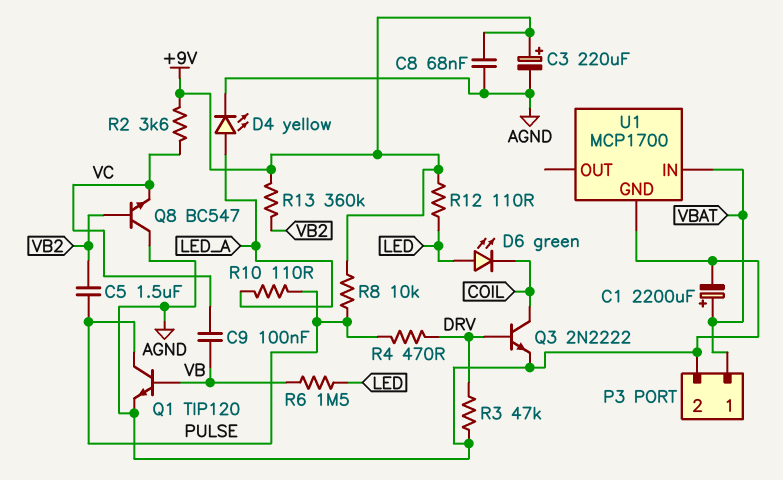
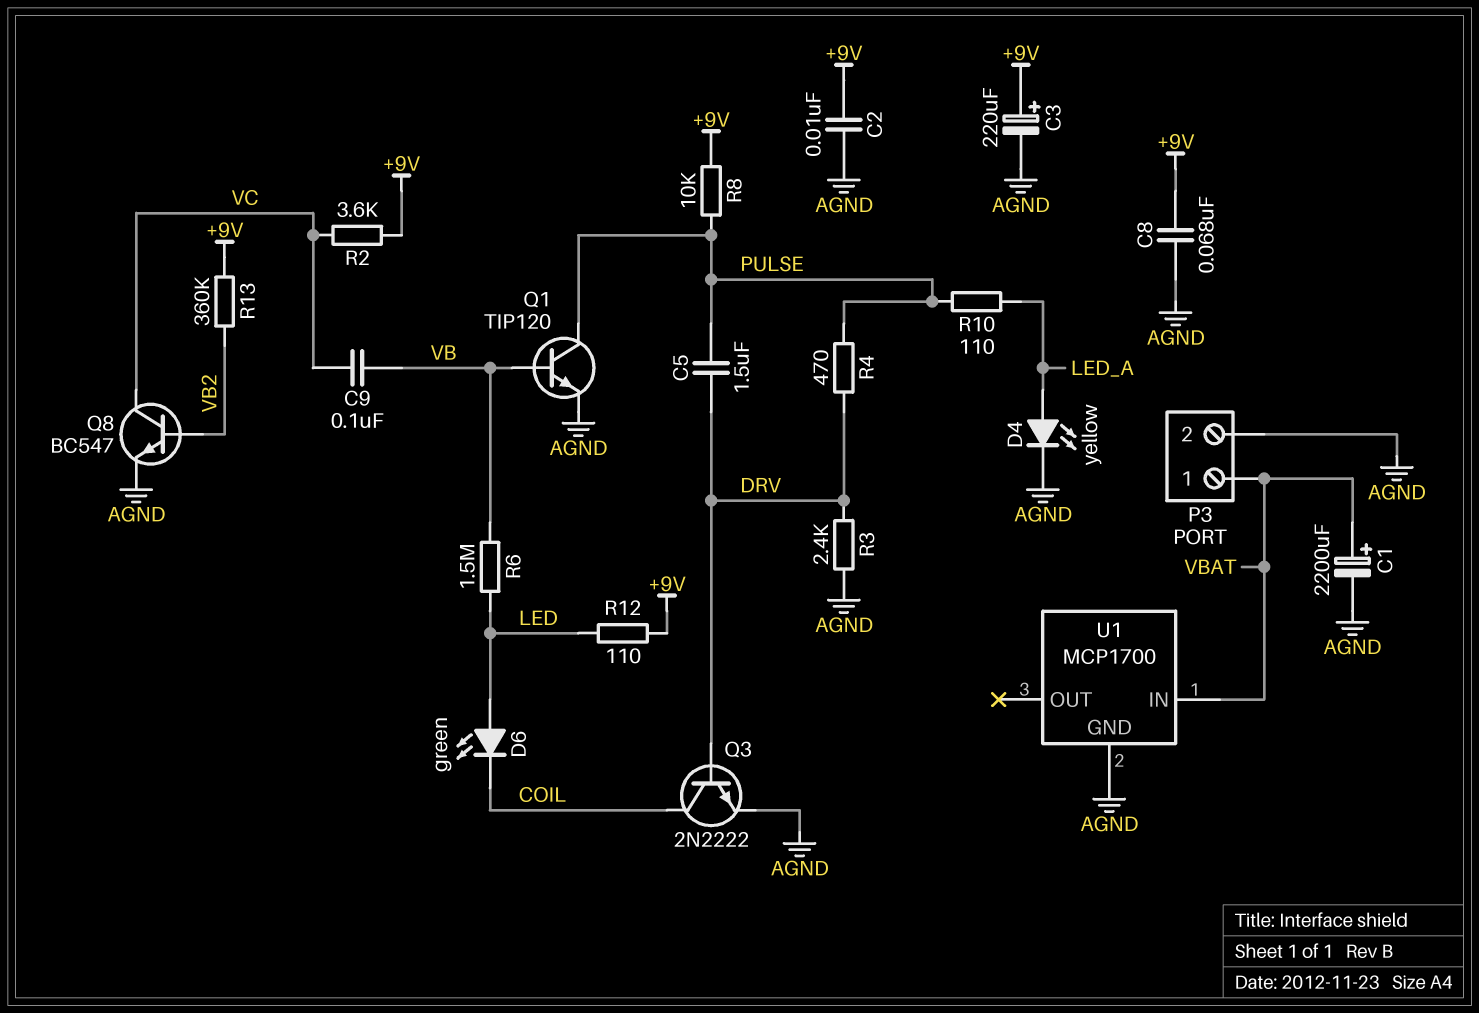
C2: none -> 10nF (+9V, AGND)
C5: 1.5uF (PULSE, VB2) -> 1.5uF (DRV, PULSE)
Q8: NPN BC547 (B VB2, C AGND, E VC) -> NPN BC547 (B VB2, C VC, E AGND)
R3: 47k (AGND, DRV) -> 2.4k (AGND, DRV)

